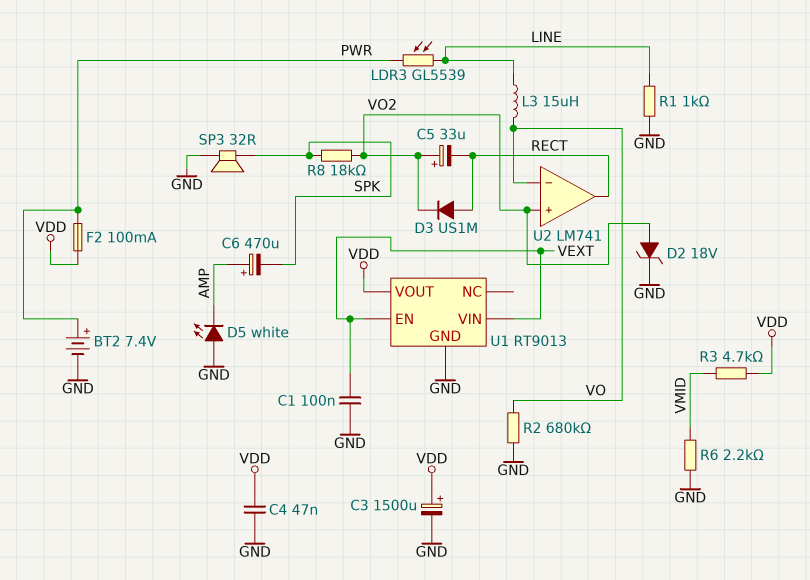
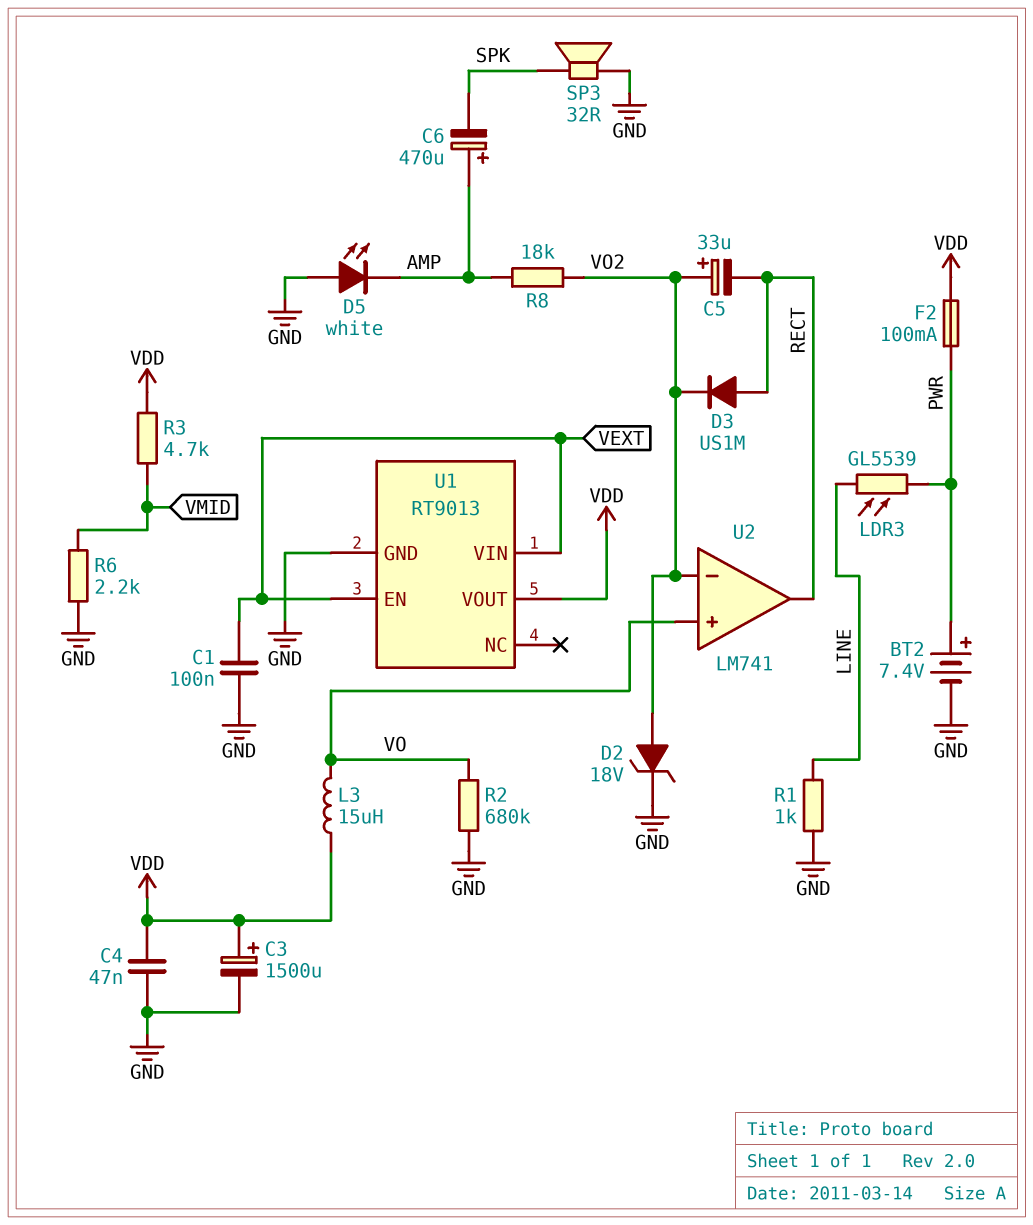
L3: 15uH (LINE, VO) -> 15uH (VDD, VO)
R8: 18k (SPK, VO2) -> 18k (AMP, VO2)
U2 pin in+: VO2 -> VO
U2 pin in-: VO -> VO2

